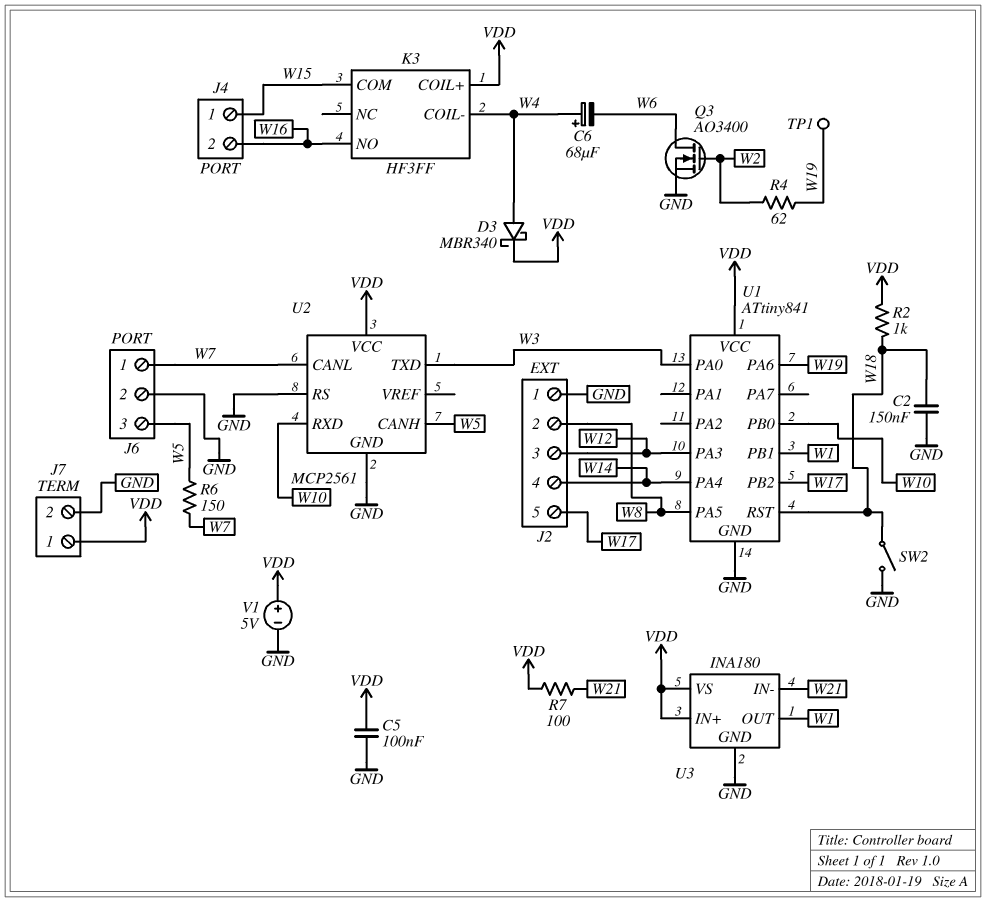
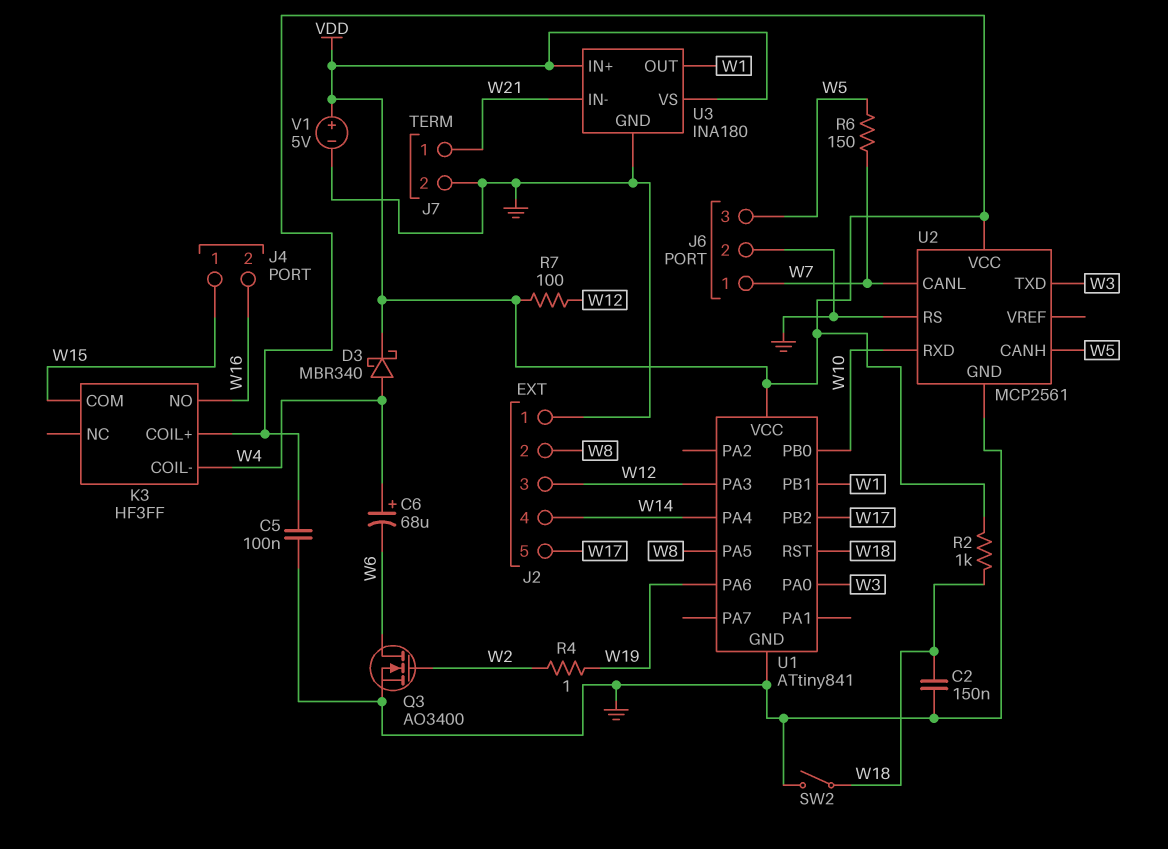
J7 pin 1: VDD -> W21
R4: 62 (W2, W19) -> 1 (W2, W19)
R7: 100 (VDD, W21) -> 100 (VDD, W12)
TP1: test point (W19) -> none

